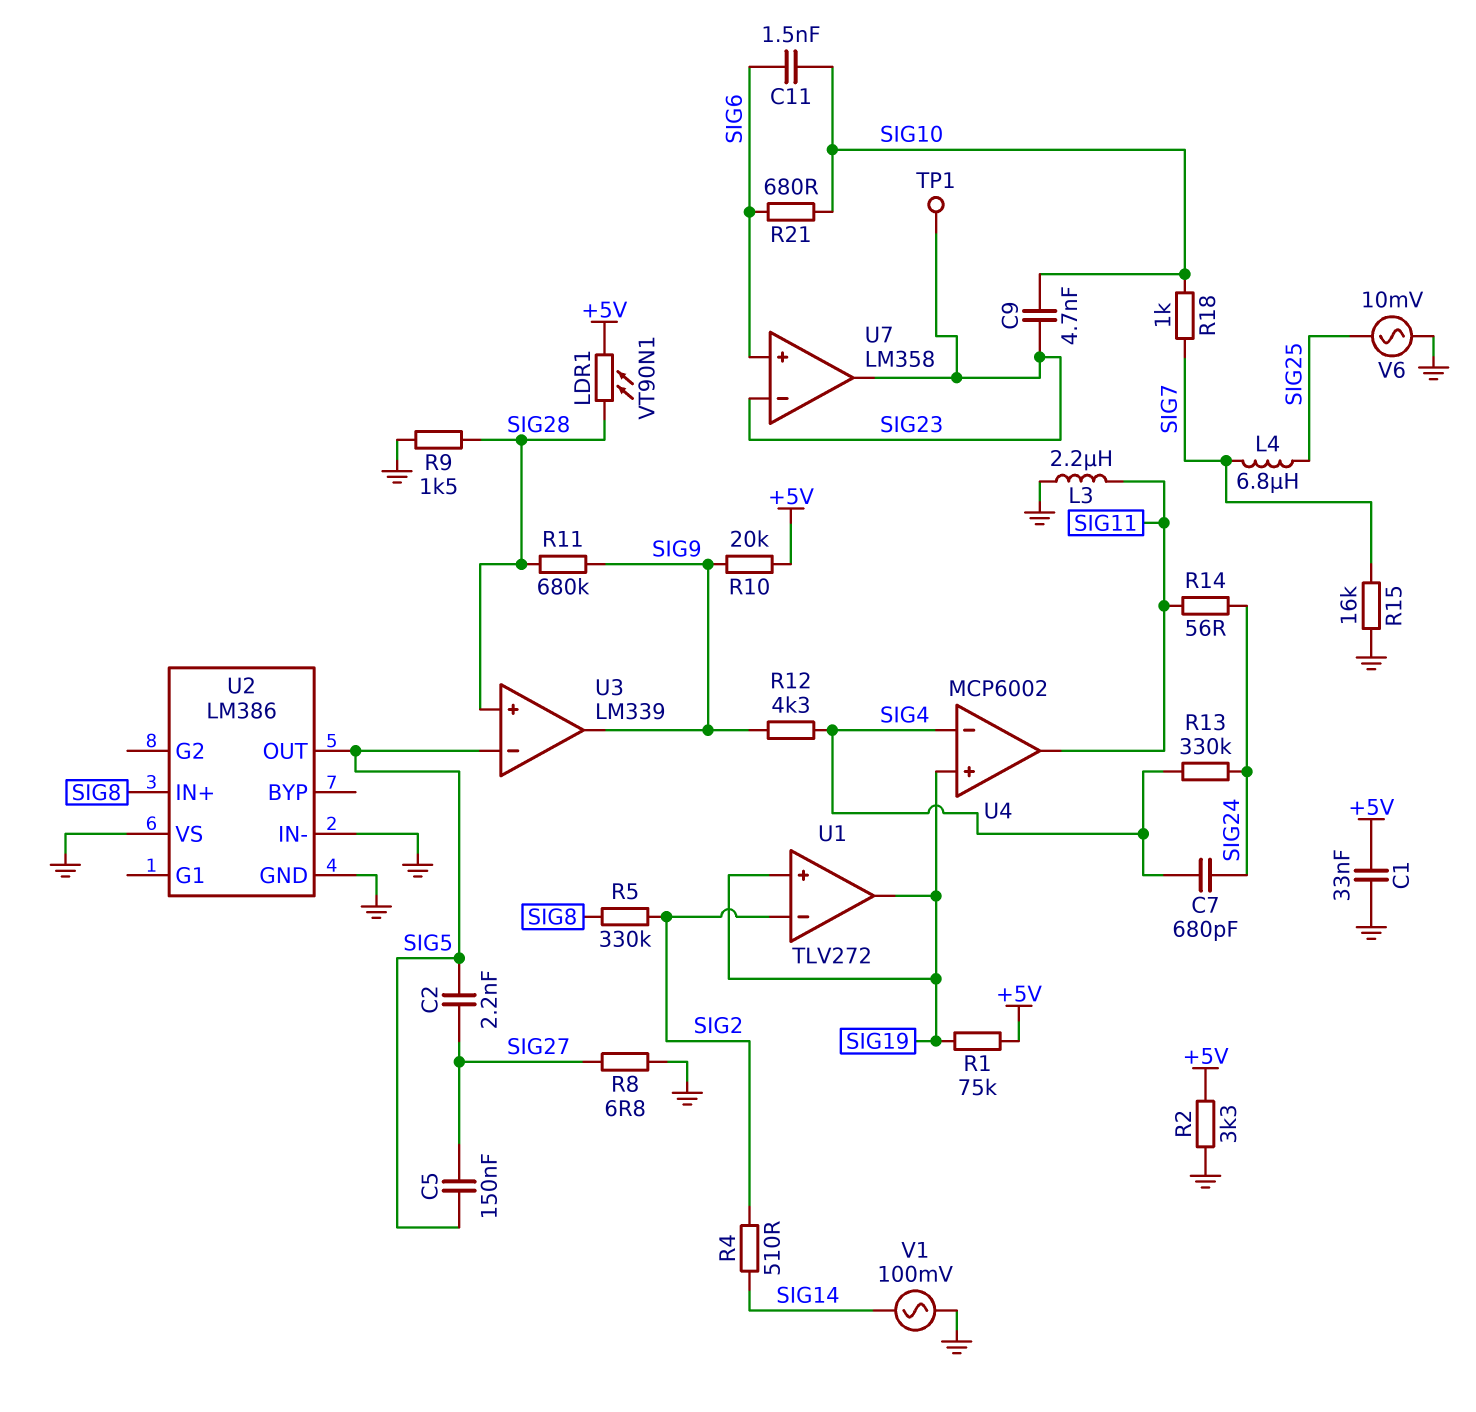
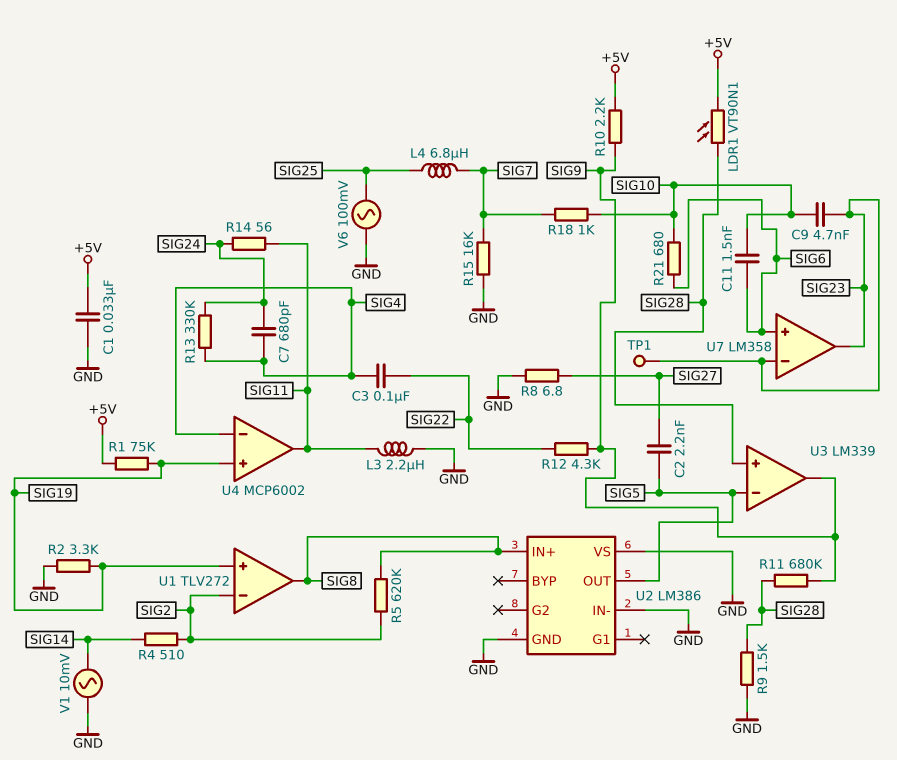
C3: none -> 100nF (SIG4, SIG22)
C5: 150nF (SIG5, SIG27) -> none
R2: 3.3k (+5V, GND) -> 3.3k (GND, SIG19)
R5: 330k (SIG2, SIG8) -> 620k (SIG2, SIG8)
R10: 20k (+5V, SIG9) -> 2.2k (+5V, SIG9)
R12: 4.3k (SIG4, SIG9) -> 4.3k (SIG9, SIG22)
U1 pin out: SIG19 -> SIG8
V1: AC 100mV (GND, SIG14) -> AC 10mV (GND, SIG14)
V6: AC 10mV (GND, SIG25) -> AC 100mV (GND, SIG25)

